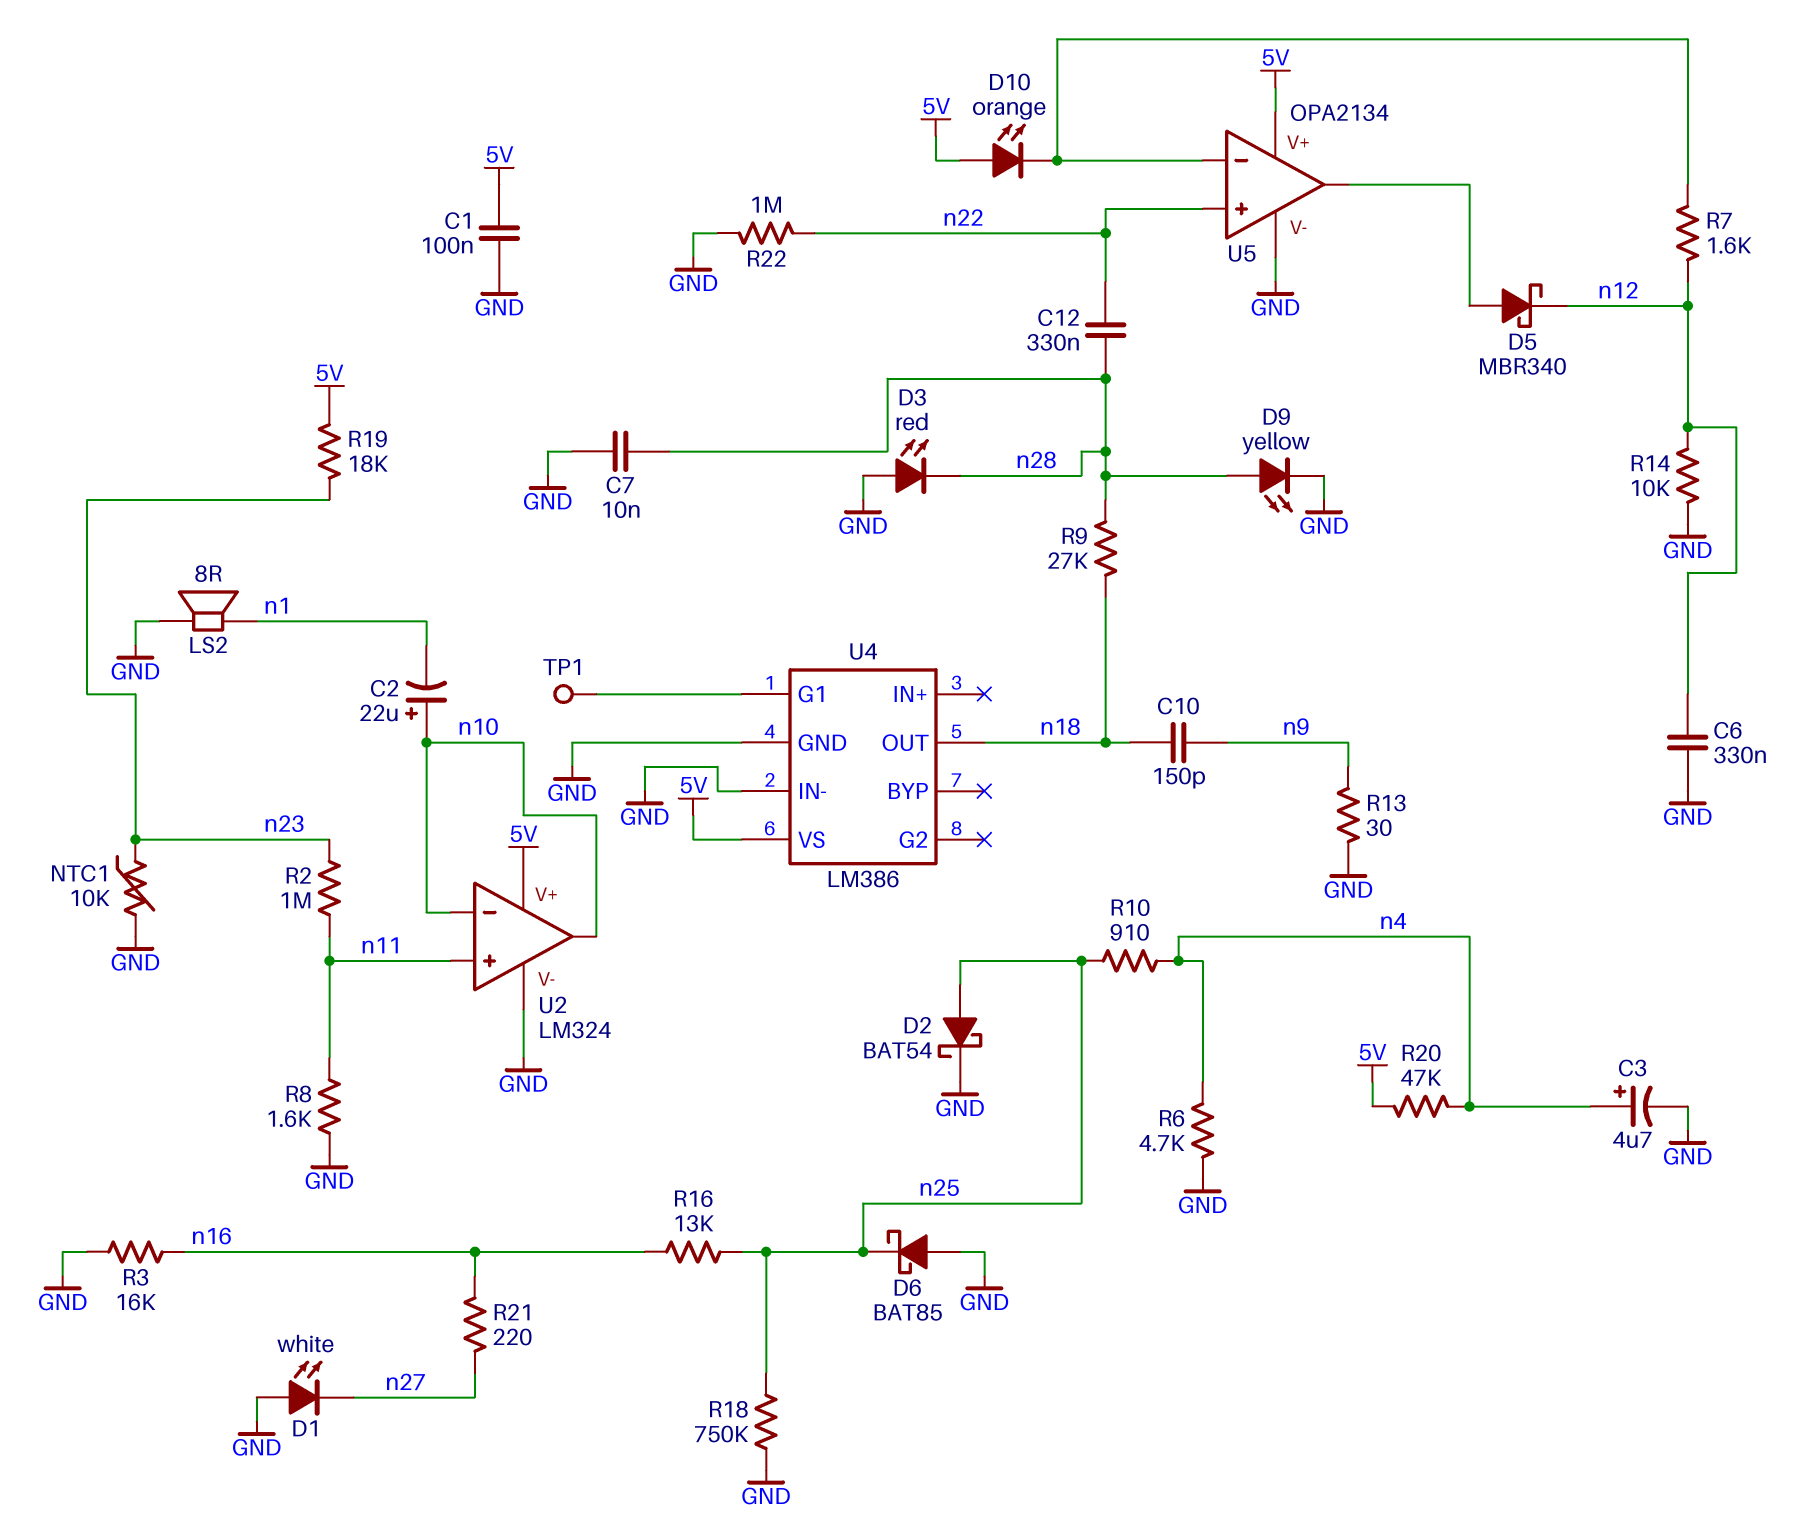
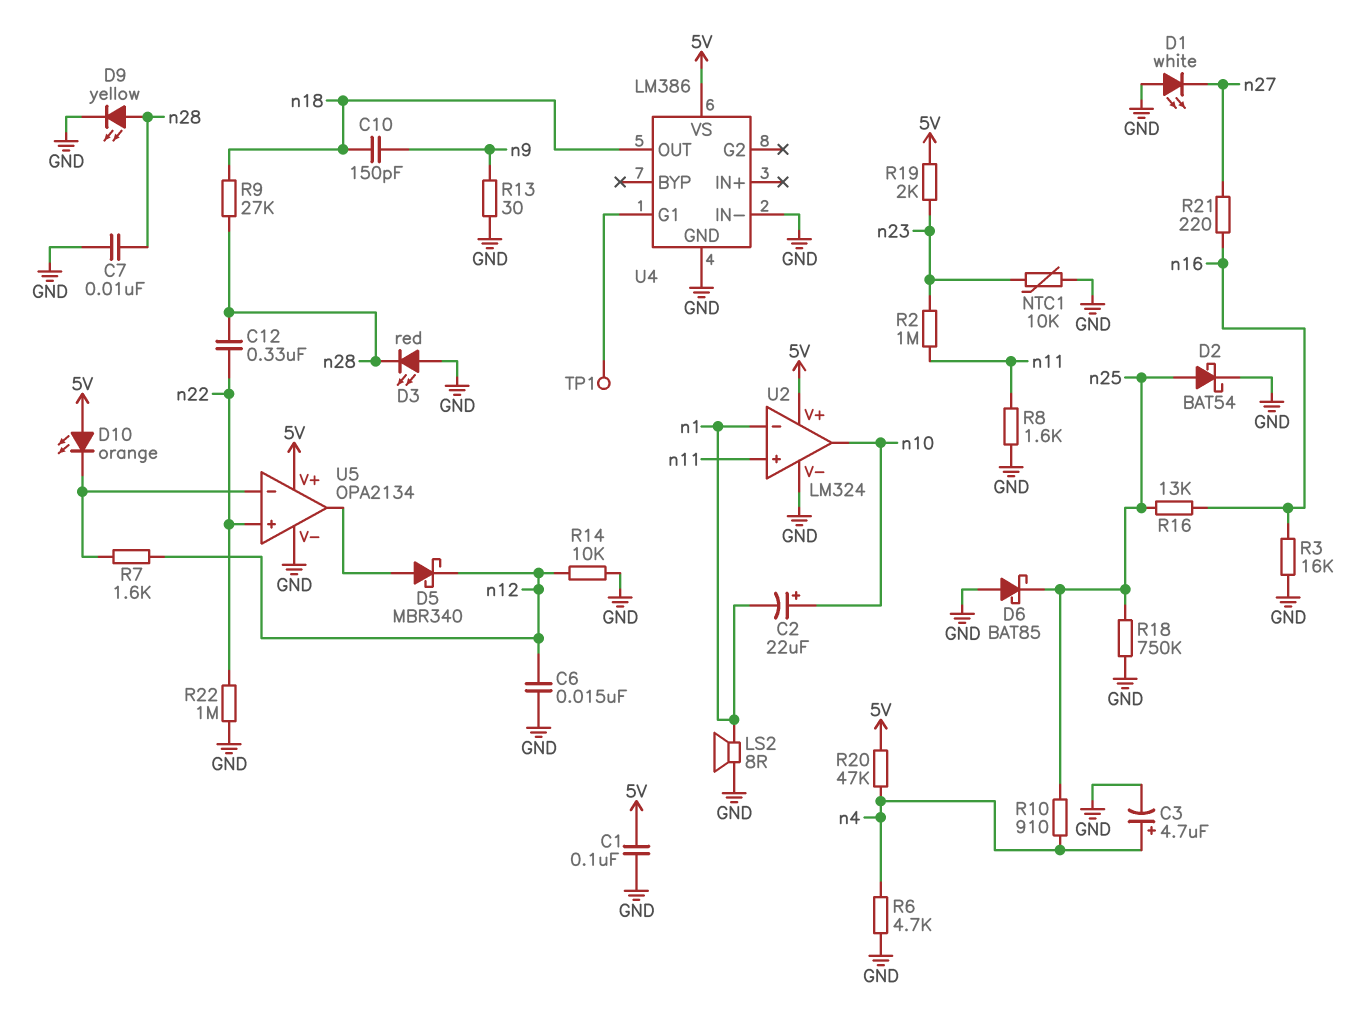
C6: 330nF (GND, n12) -> 15nF (GND, n12)
R19: 18k (5V, n23) -> 2k (5V, n23)
U2 pin in-: n10 -> n1

